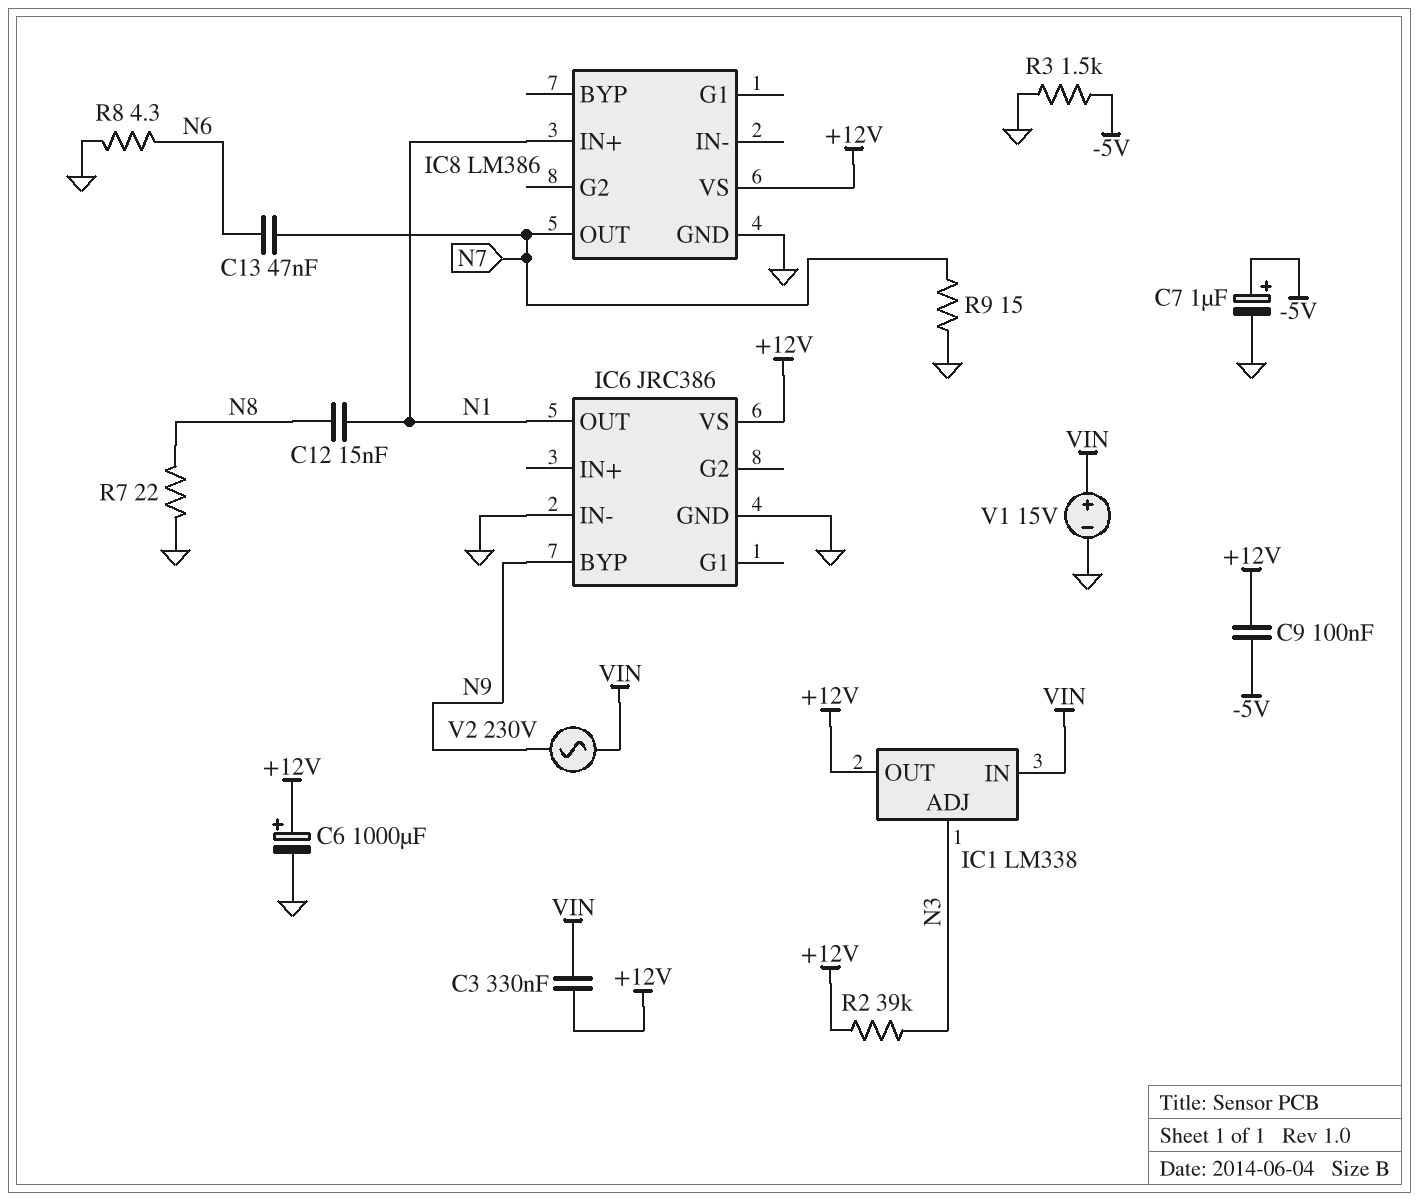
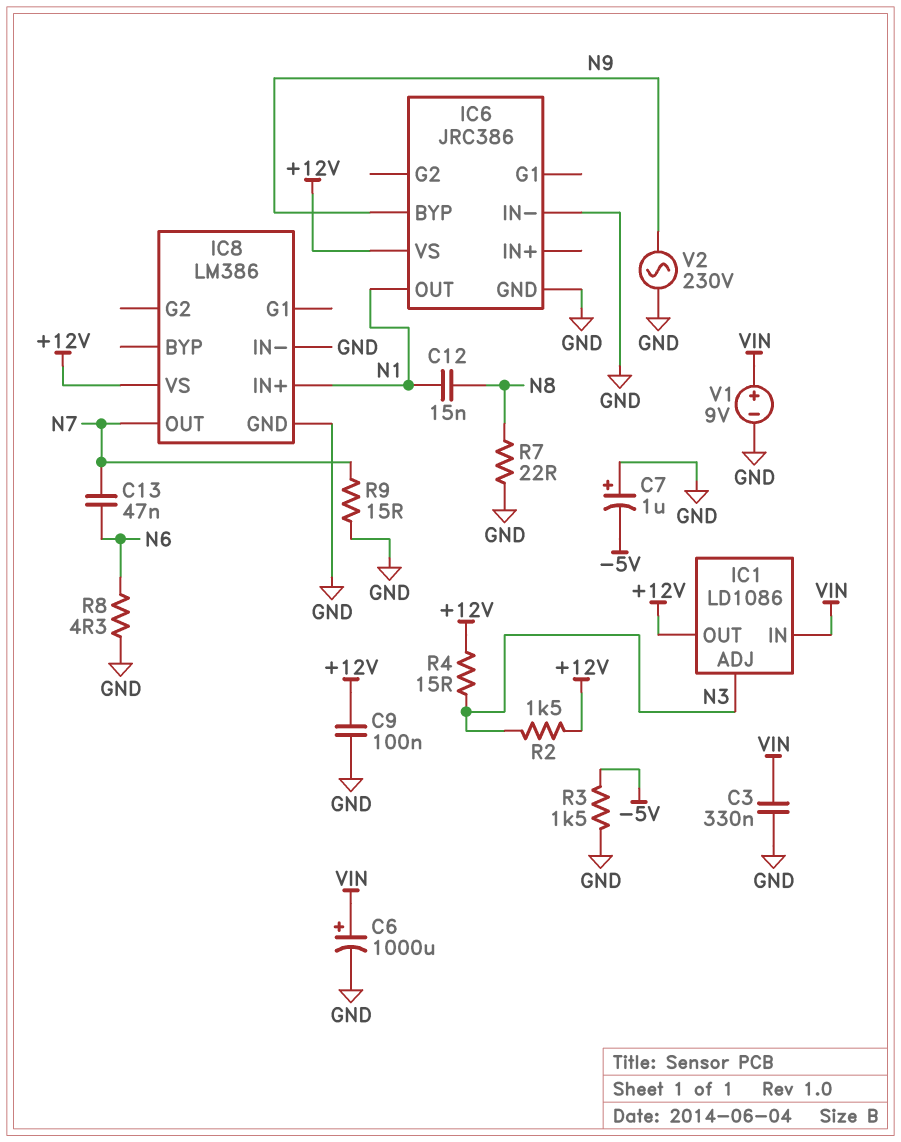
C3: 330nF (+12V, VIN) -> 330nF (GND, VIN)
C6: 1000uF (plus +12V, minus GND) -> 1000uF (plus VIN, minus GND)
C7: 1uF (plus -5V, minus GND) -> 1uF (plus GND, minus -5V)
C9: 100nF (+12V, -5V) -> 100nF (+12V, GND)
IC1: LM338 -> LD1086
IC8 pin IN-: none -> GND
R2: 39k (+12V, N3) -> 1.5k (+12V, N3)
R4: none -> 15 (+12V, N3)
V1: 15V (plus VIN, minus GND) -> 9V (plus VIN, minus GND)
V2: AC 230V (N9, VIN) -> AC 230V (GND, N9)

